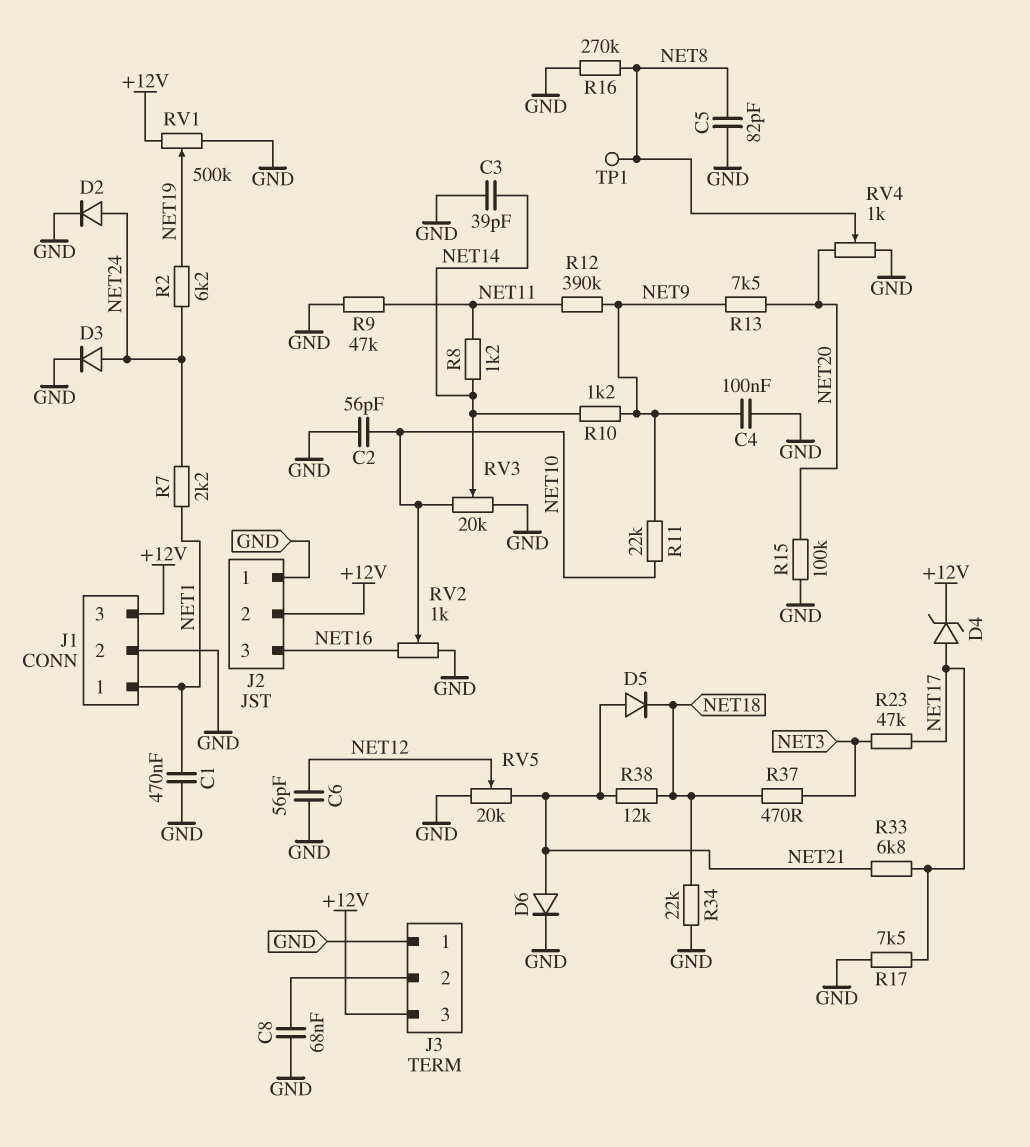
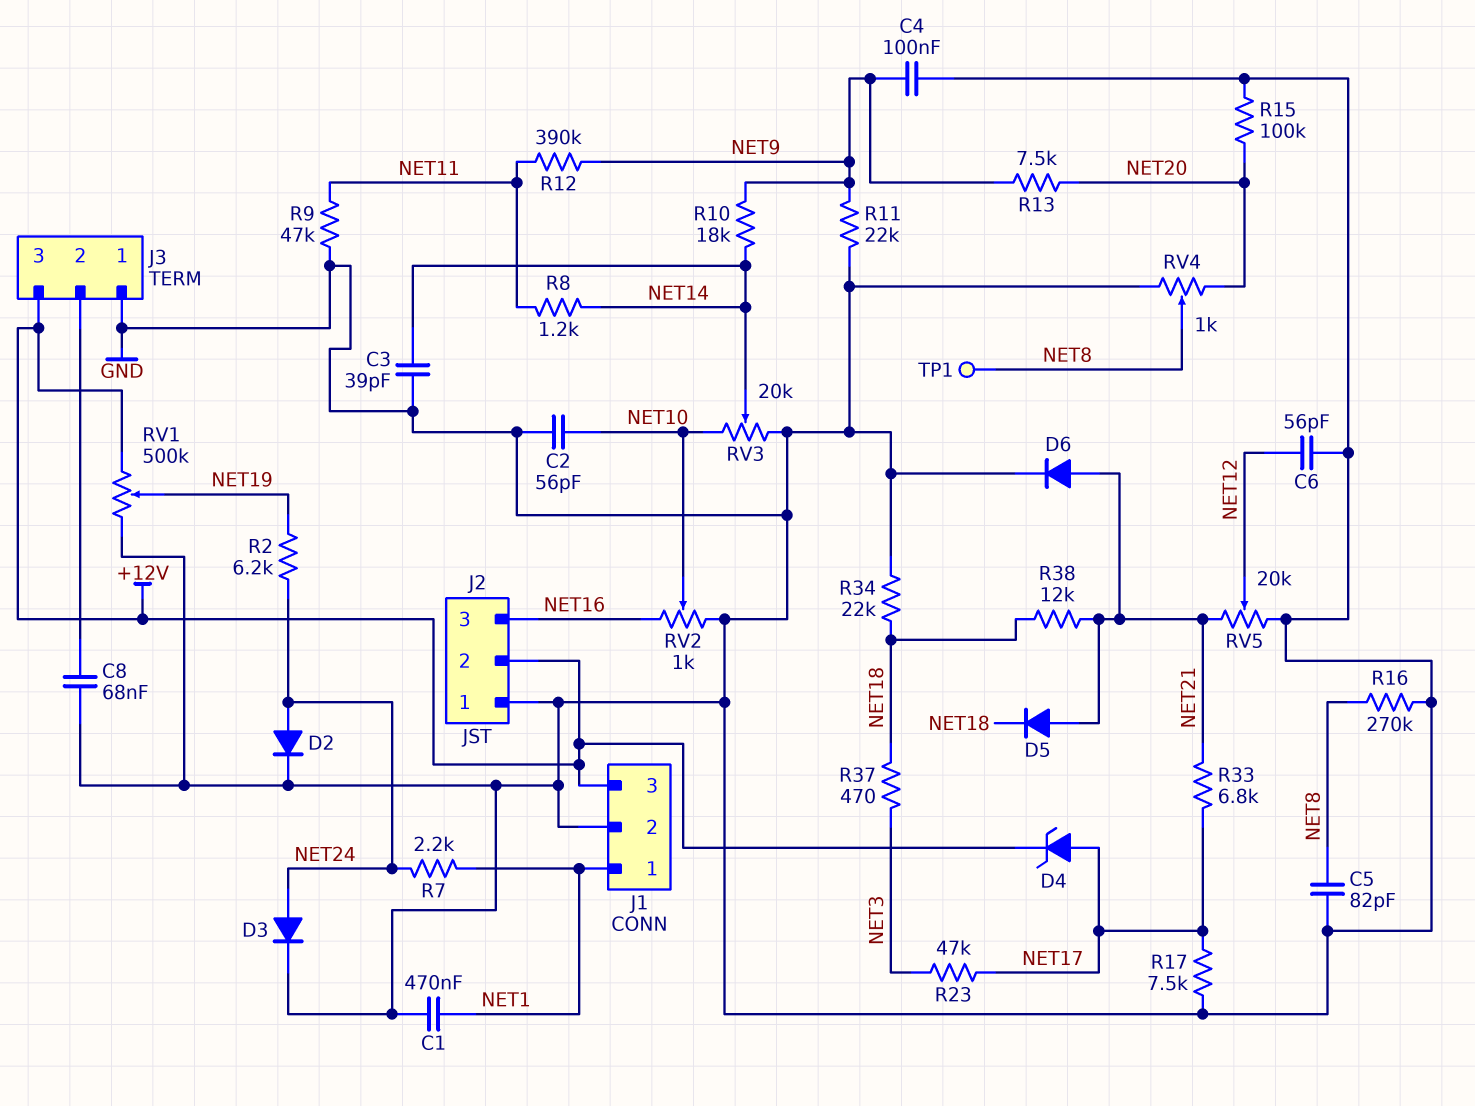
R10: 1.2k (NET9, NET14) -> 18k (NET9, NET14)
R11: 22k (NET9, NET10) -> 22k (GND, NET9)

